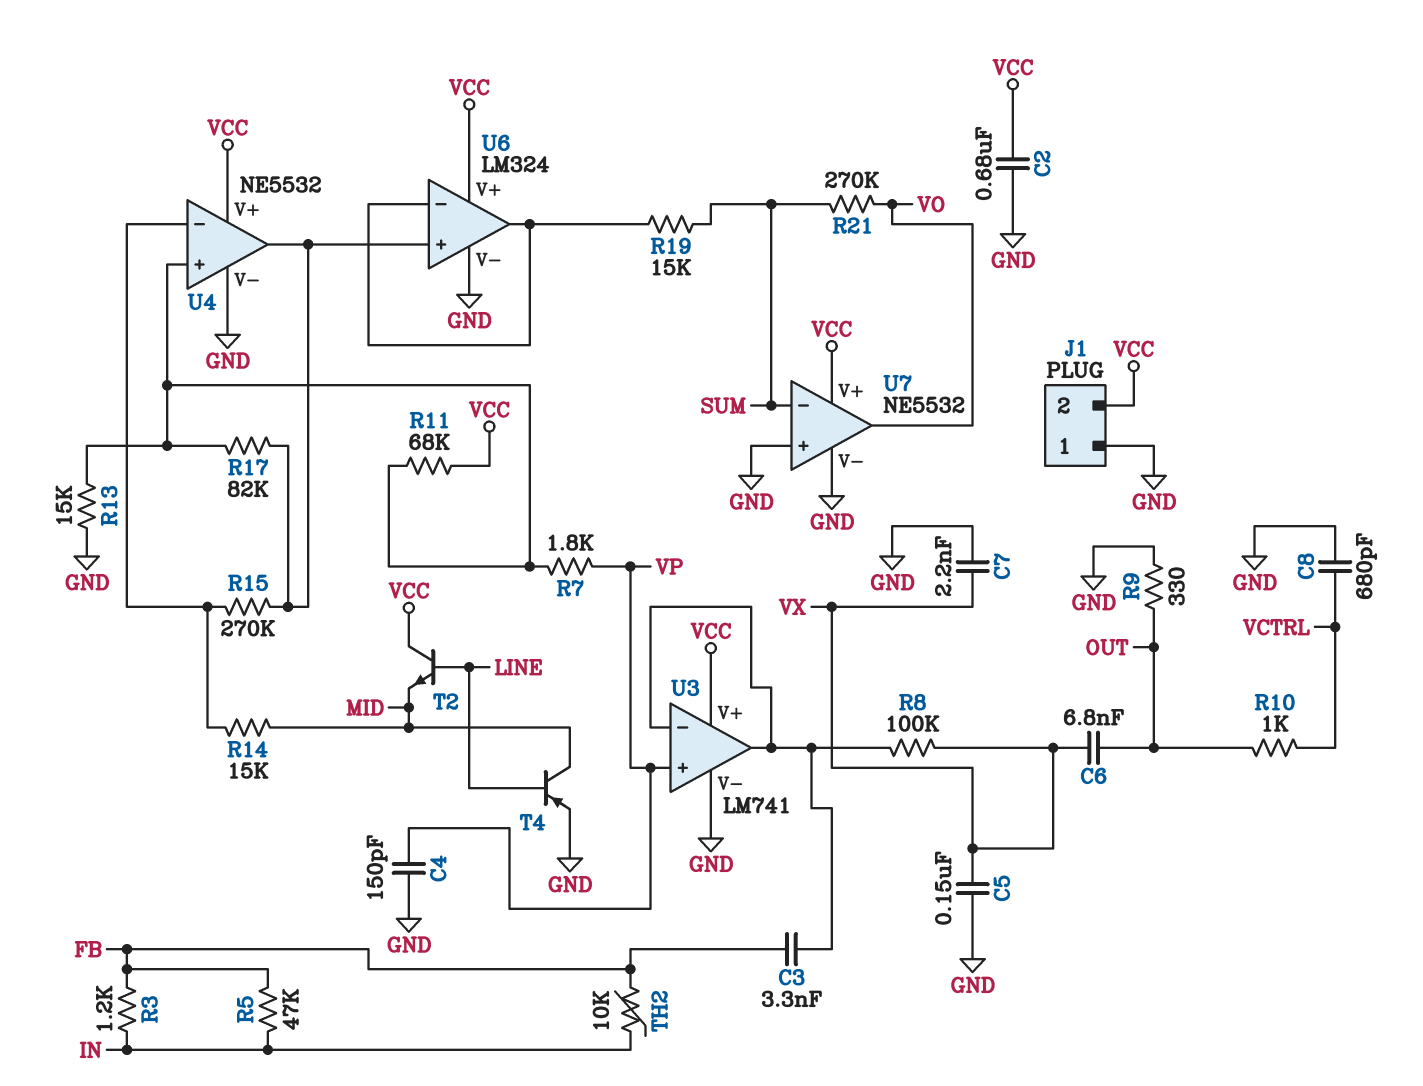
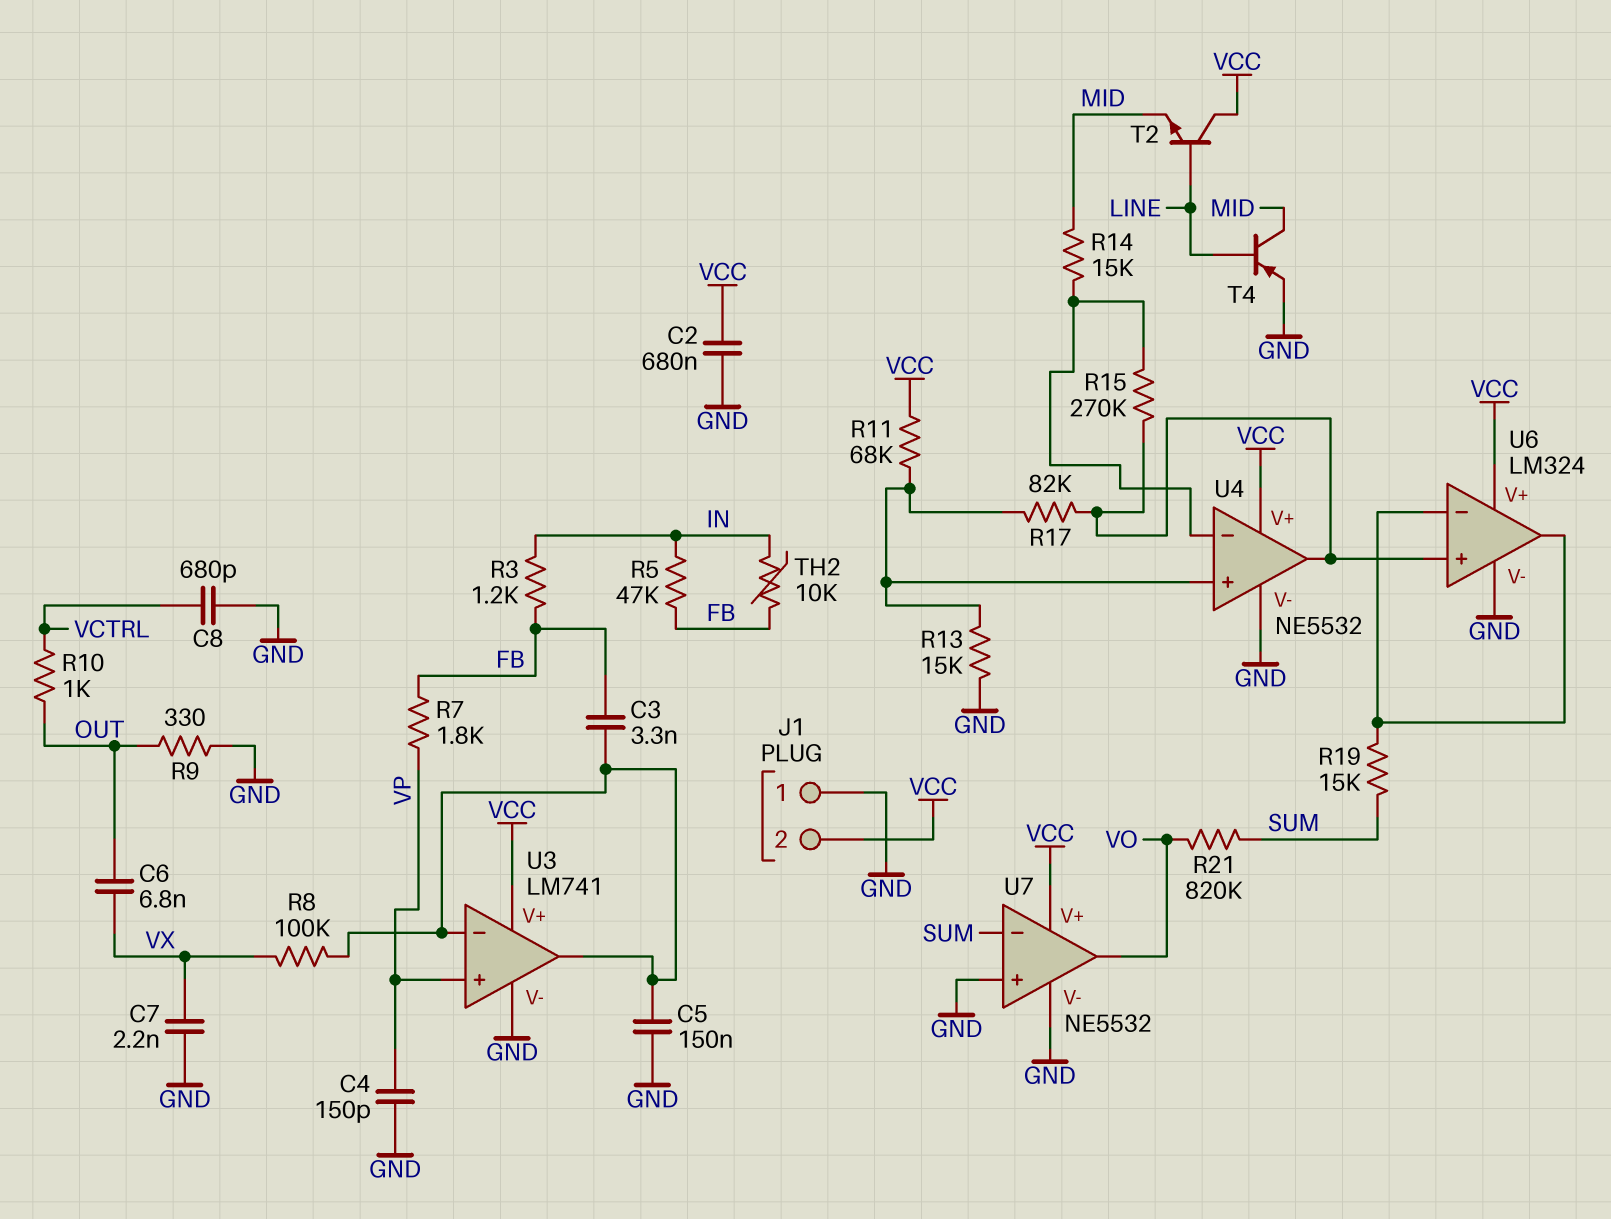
C5: 150nF (GND, VX) -> 150nF (GND, U3/in-)
R7: 1.8k (U4/in+, VP) -> 1.8k (FB, VP)
R21: 270k (SUM, VO) -> 820k (SUM, VO)

